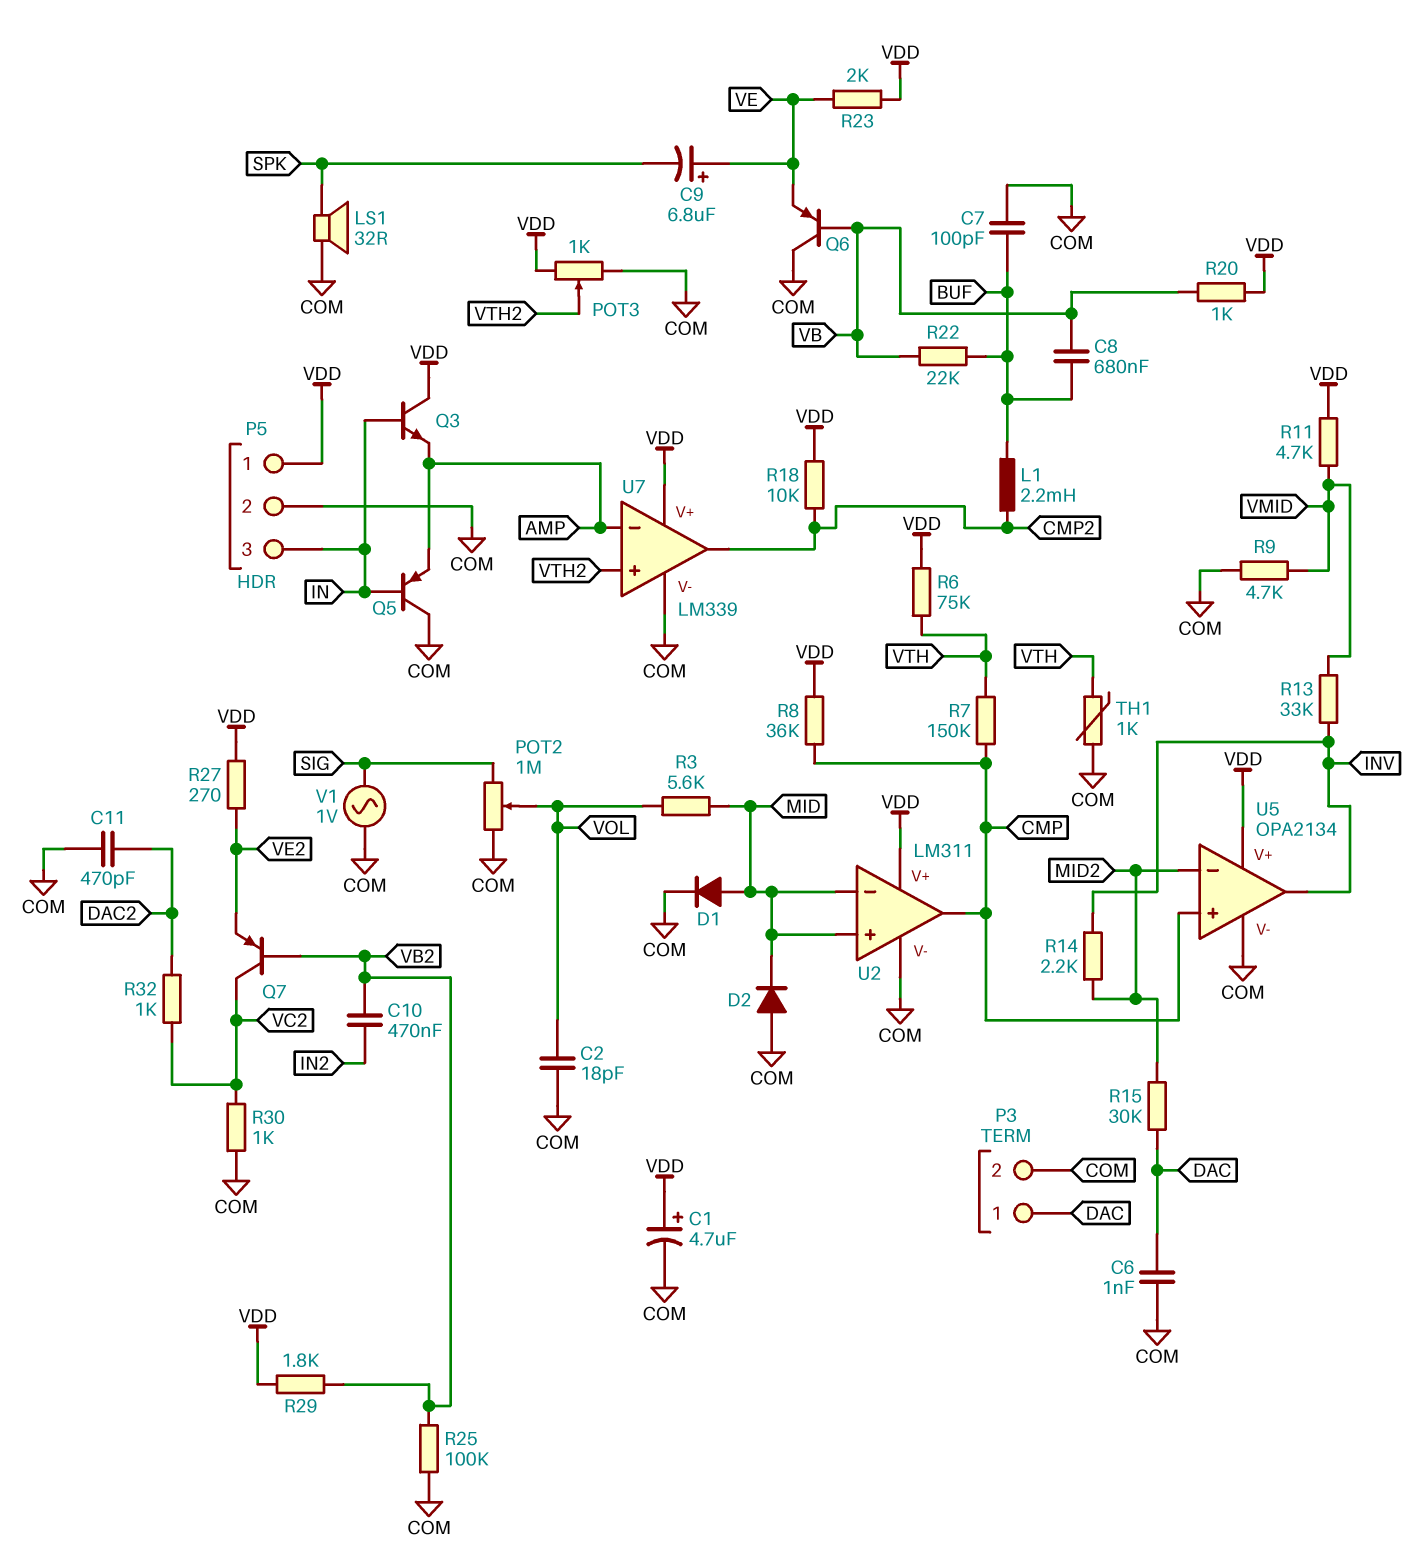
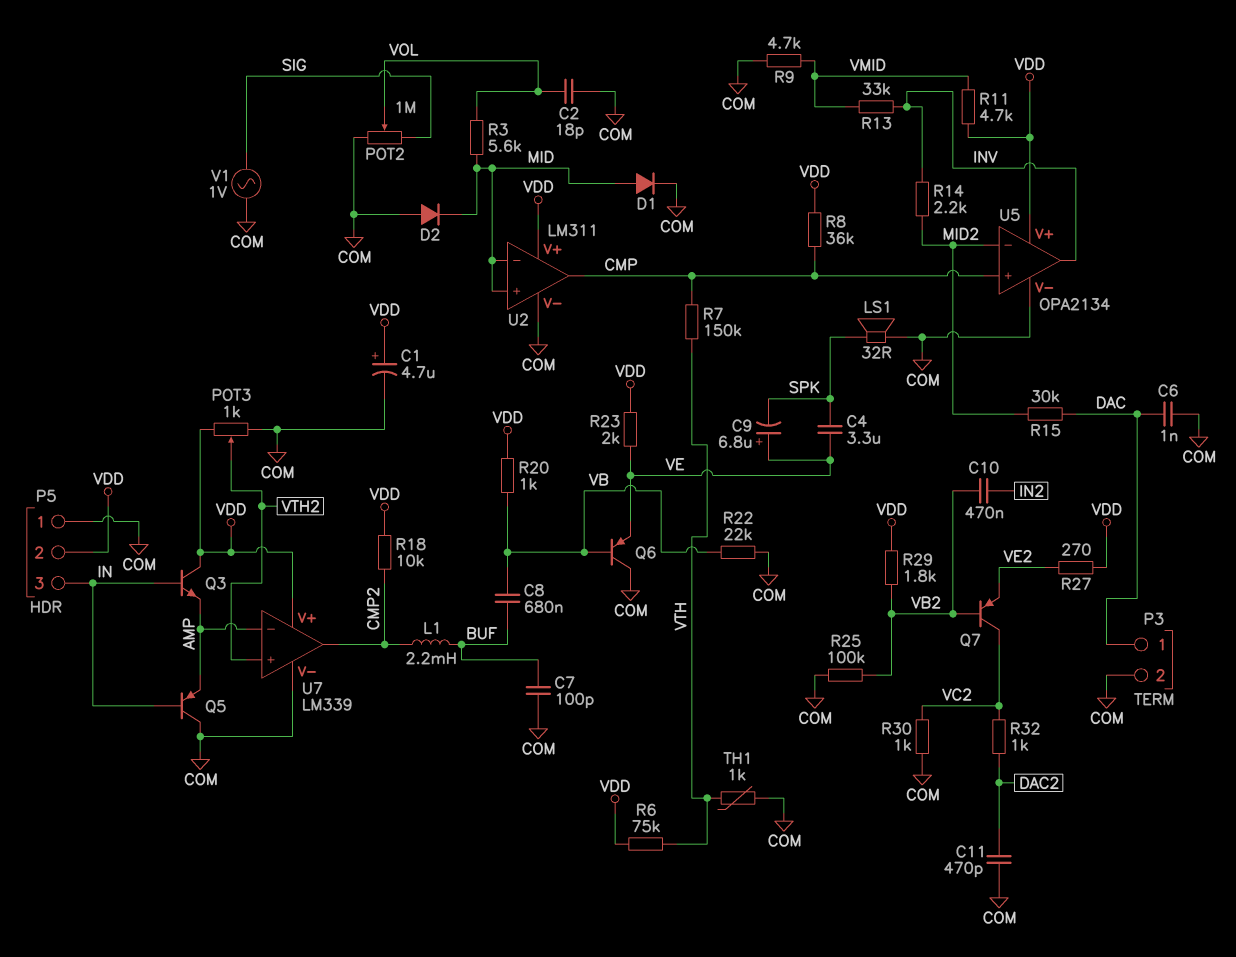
C4: none -> 3.3uF (SPK, VE)
P5 pin 1: VDD -> COM
P5 pin 2: COM -> VDD
R22: 22k (BUF, VB) -> 22k (COM, VB)

